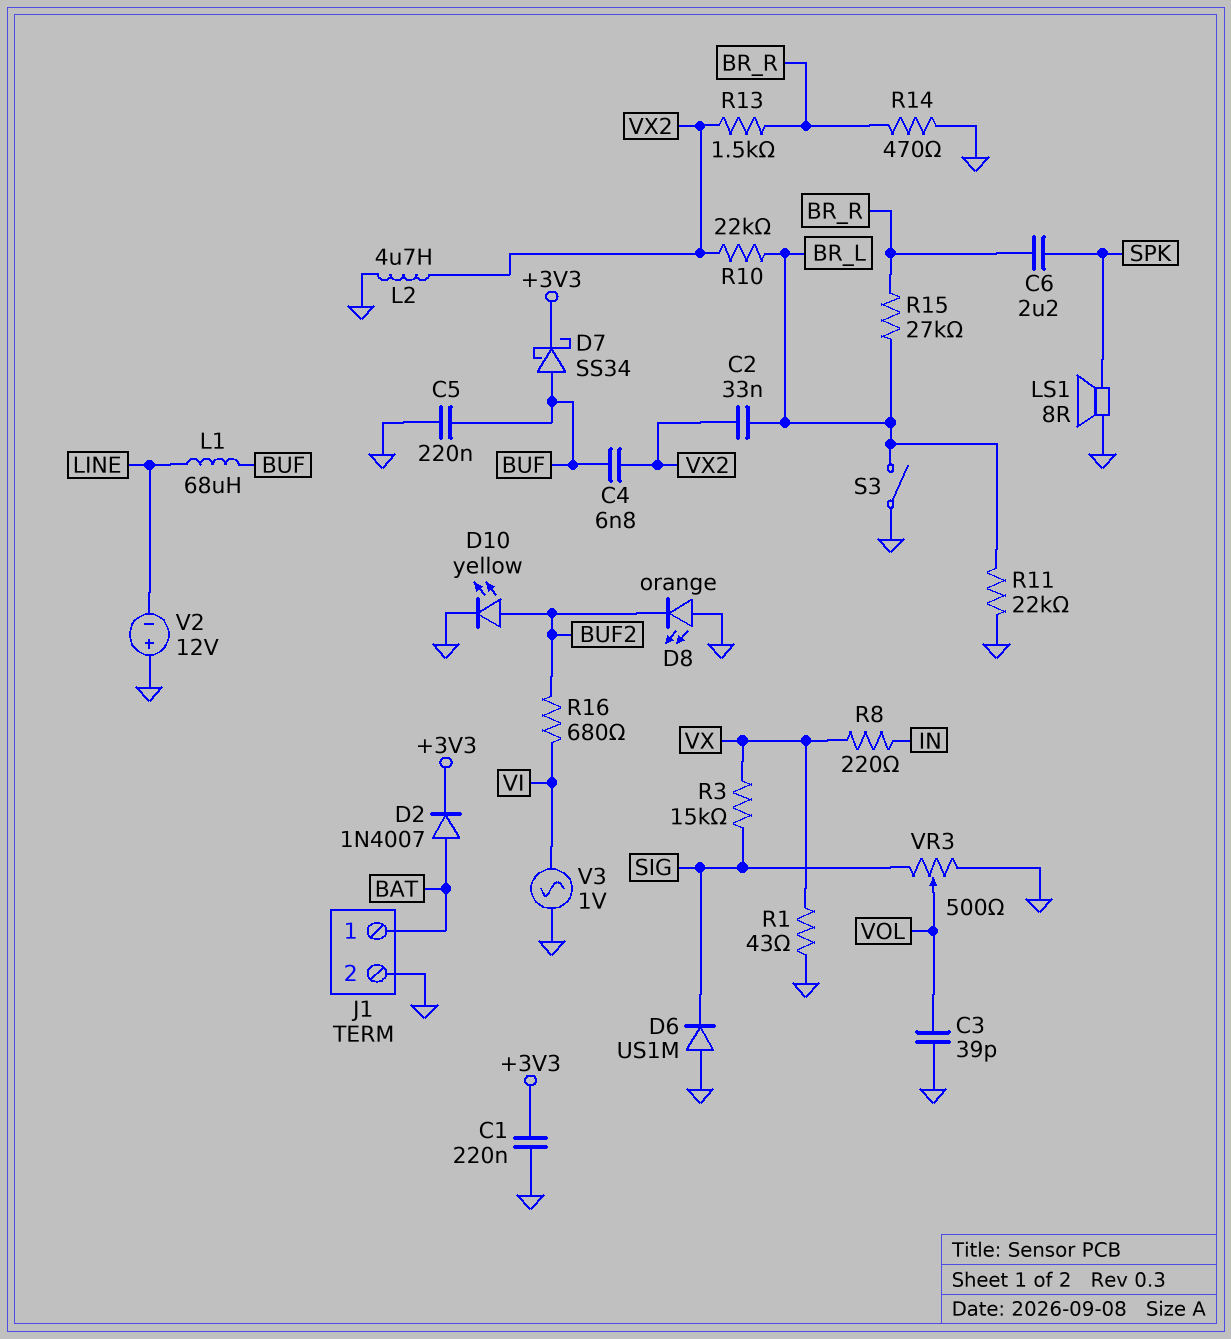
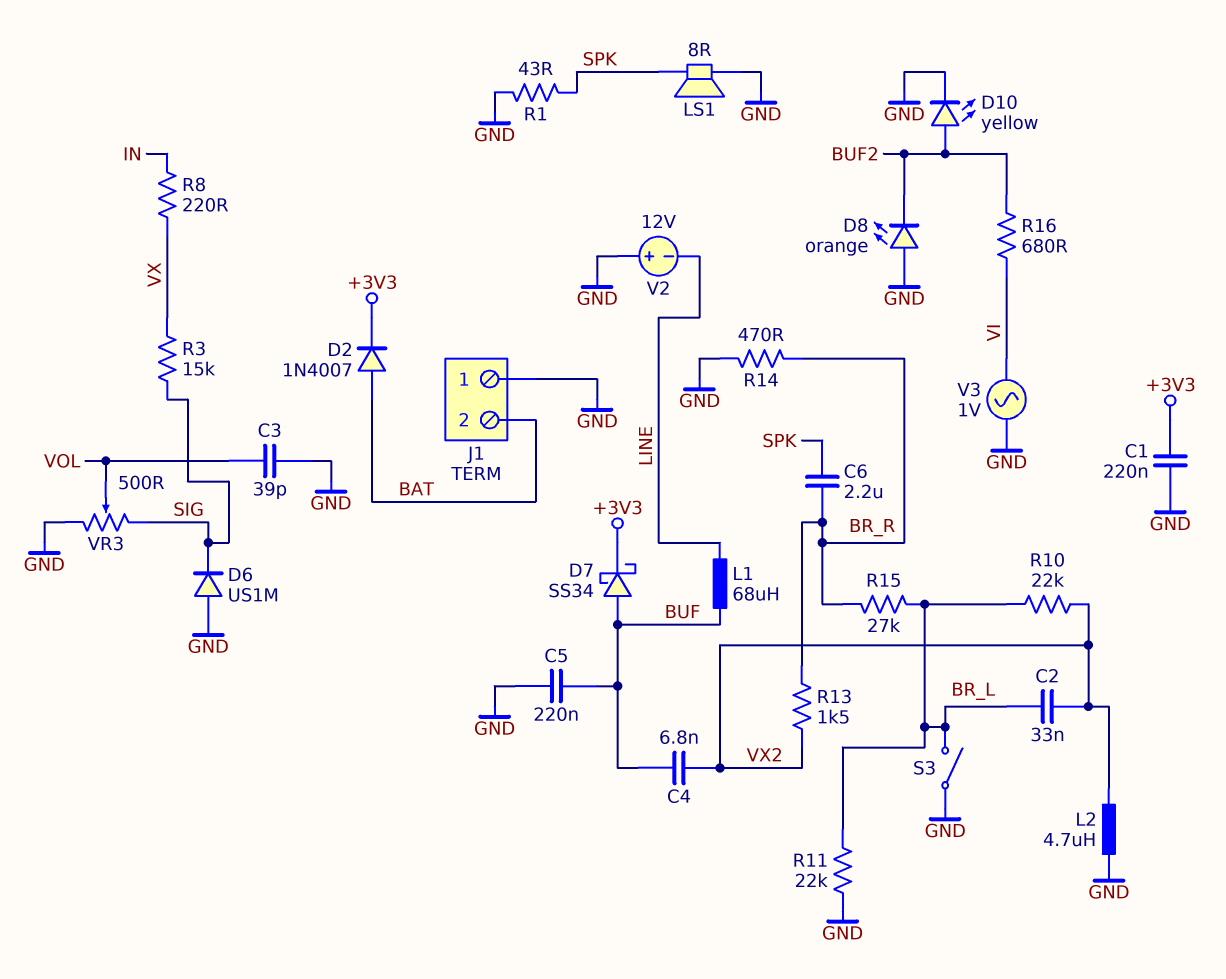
J1 pin 1: BAT -> GND
J1 pin 2: GND -> BAT
R1: 43 (GND, VX) -> 43 (GND, SPK)

